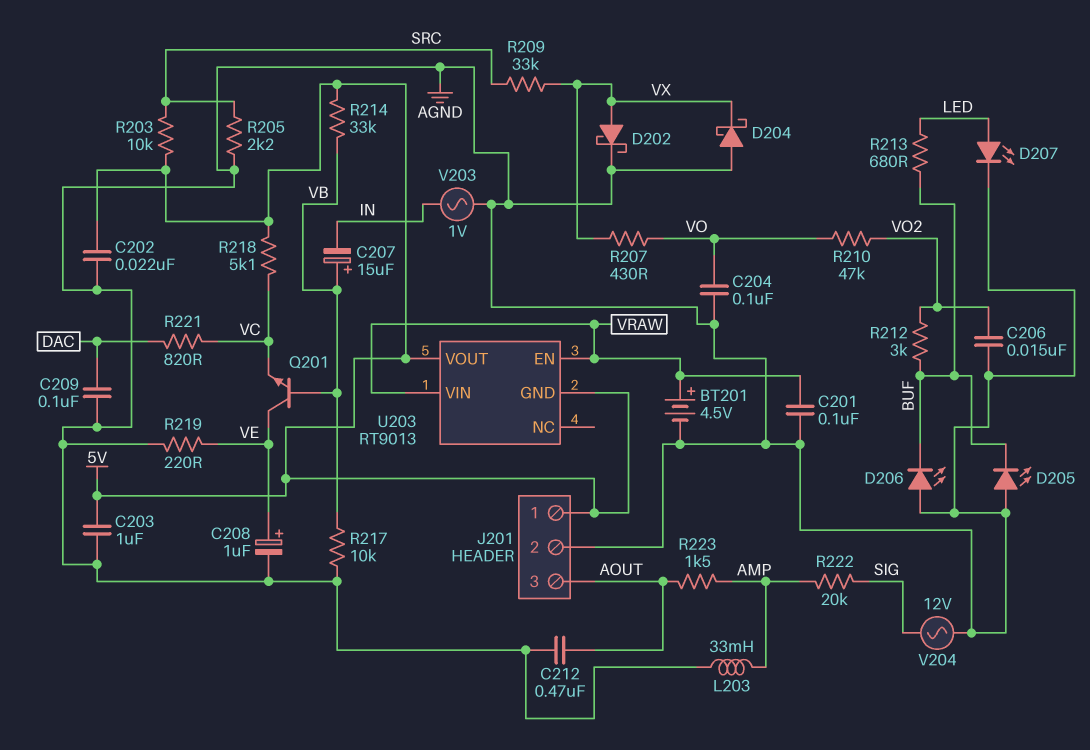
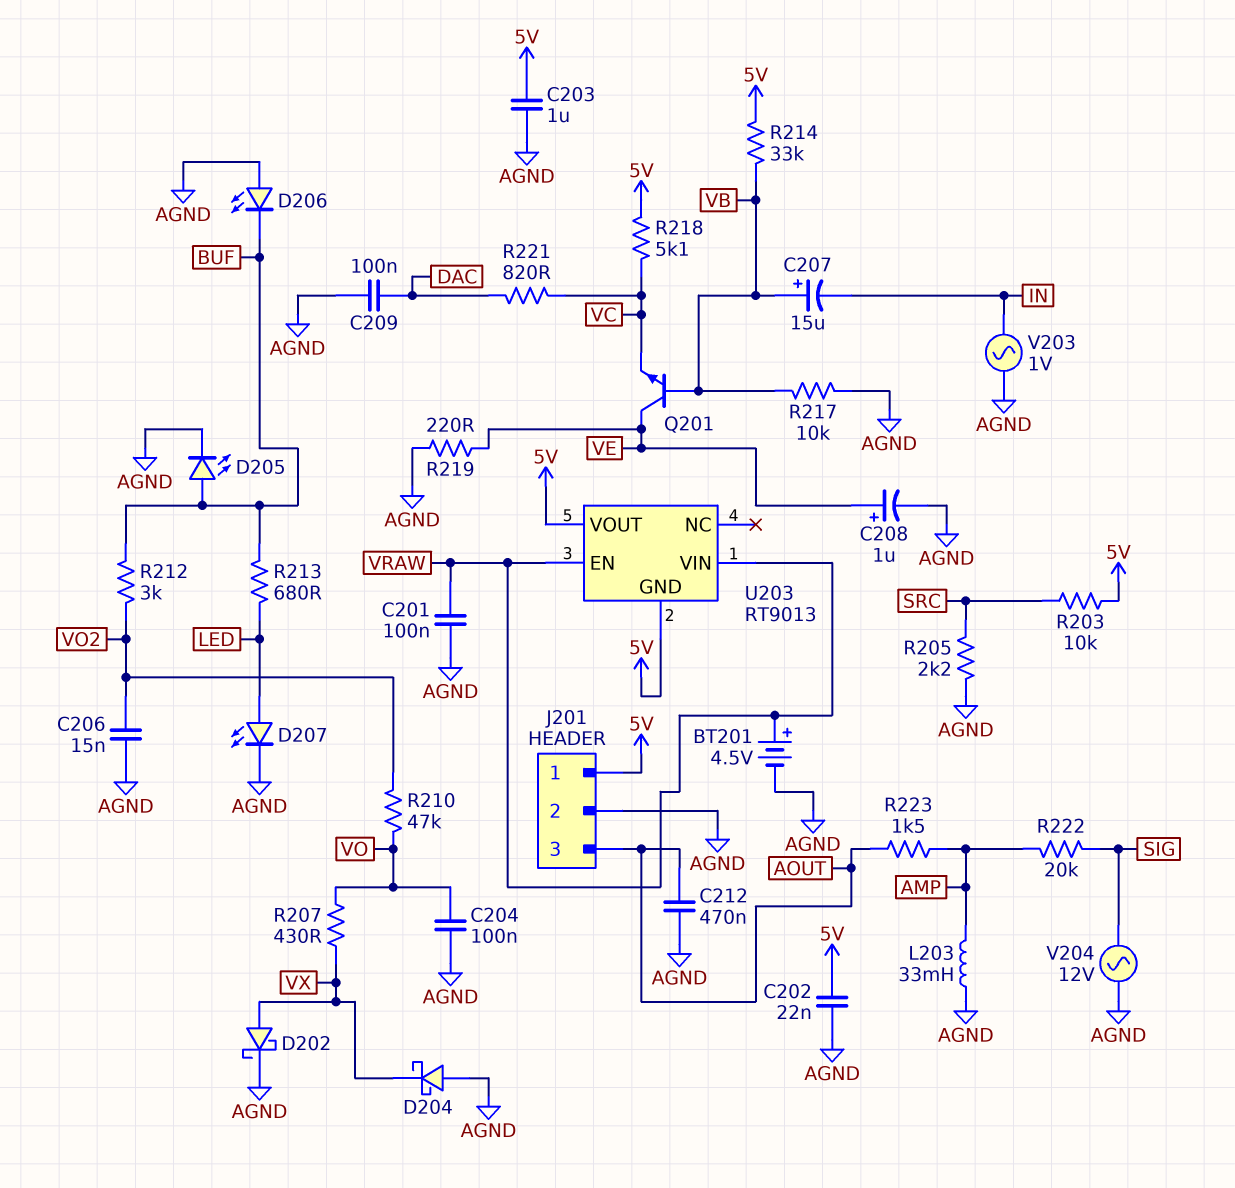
D205: LED (A AGND, K BUF) -> LED (A BUF, K AGND)
R209: 33k (SRC, VX) -> none

